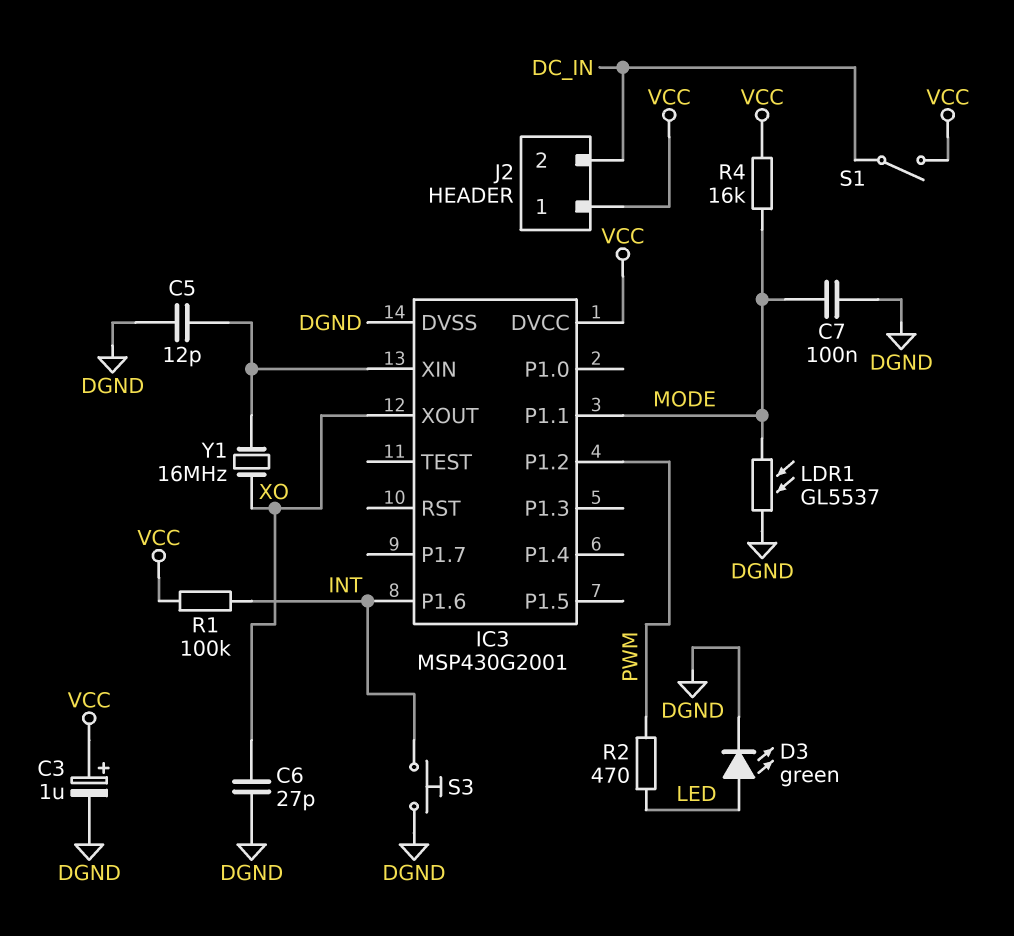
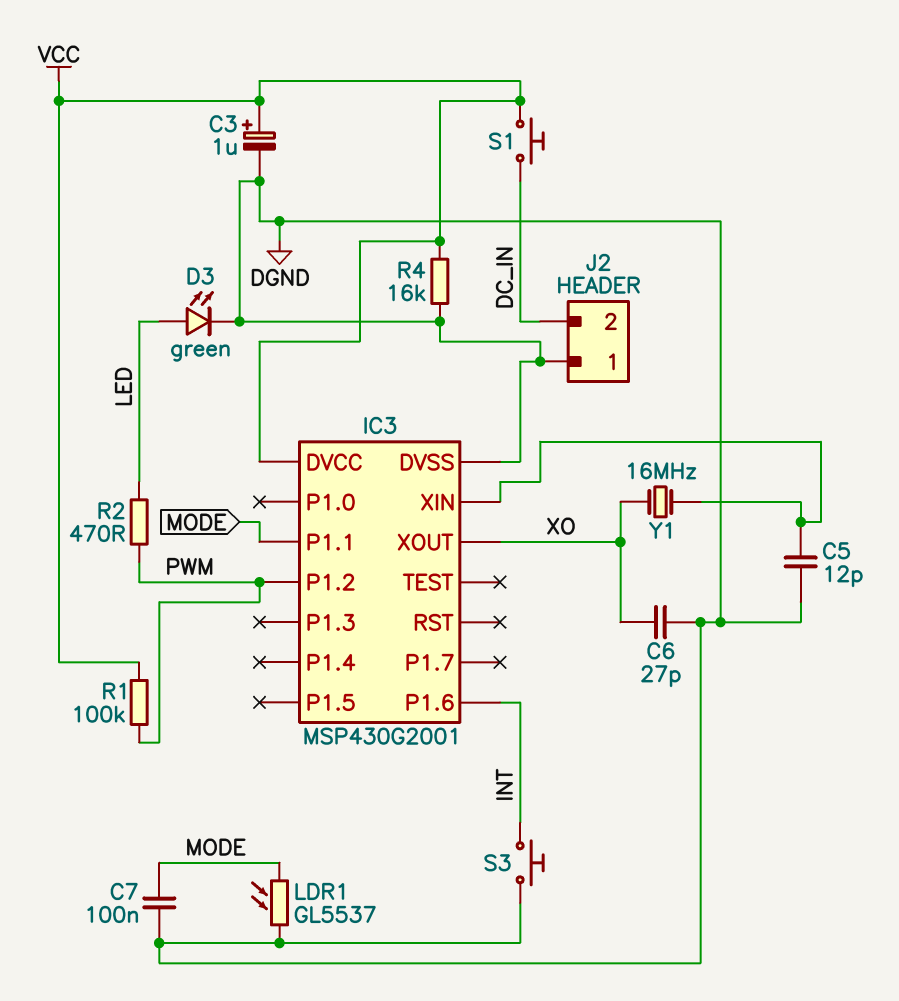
J2 pin 1: VCC -> DGND
R1: 100k (INT, VCC) -> 100k (PWM, VCC)
R4: 16k (MODE, VCC) -> 16k (DGND, VCC)
S1: switch (DC_IN, VCC) -> button (DC_IN, VCC)

